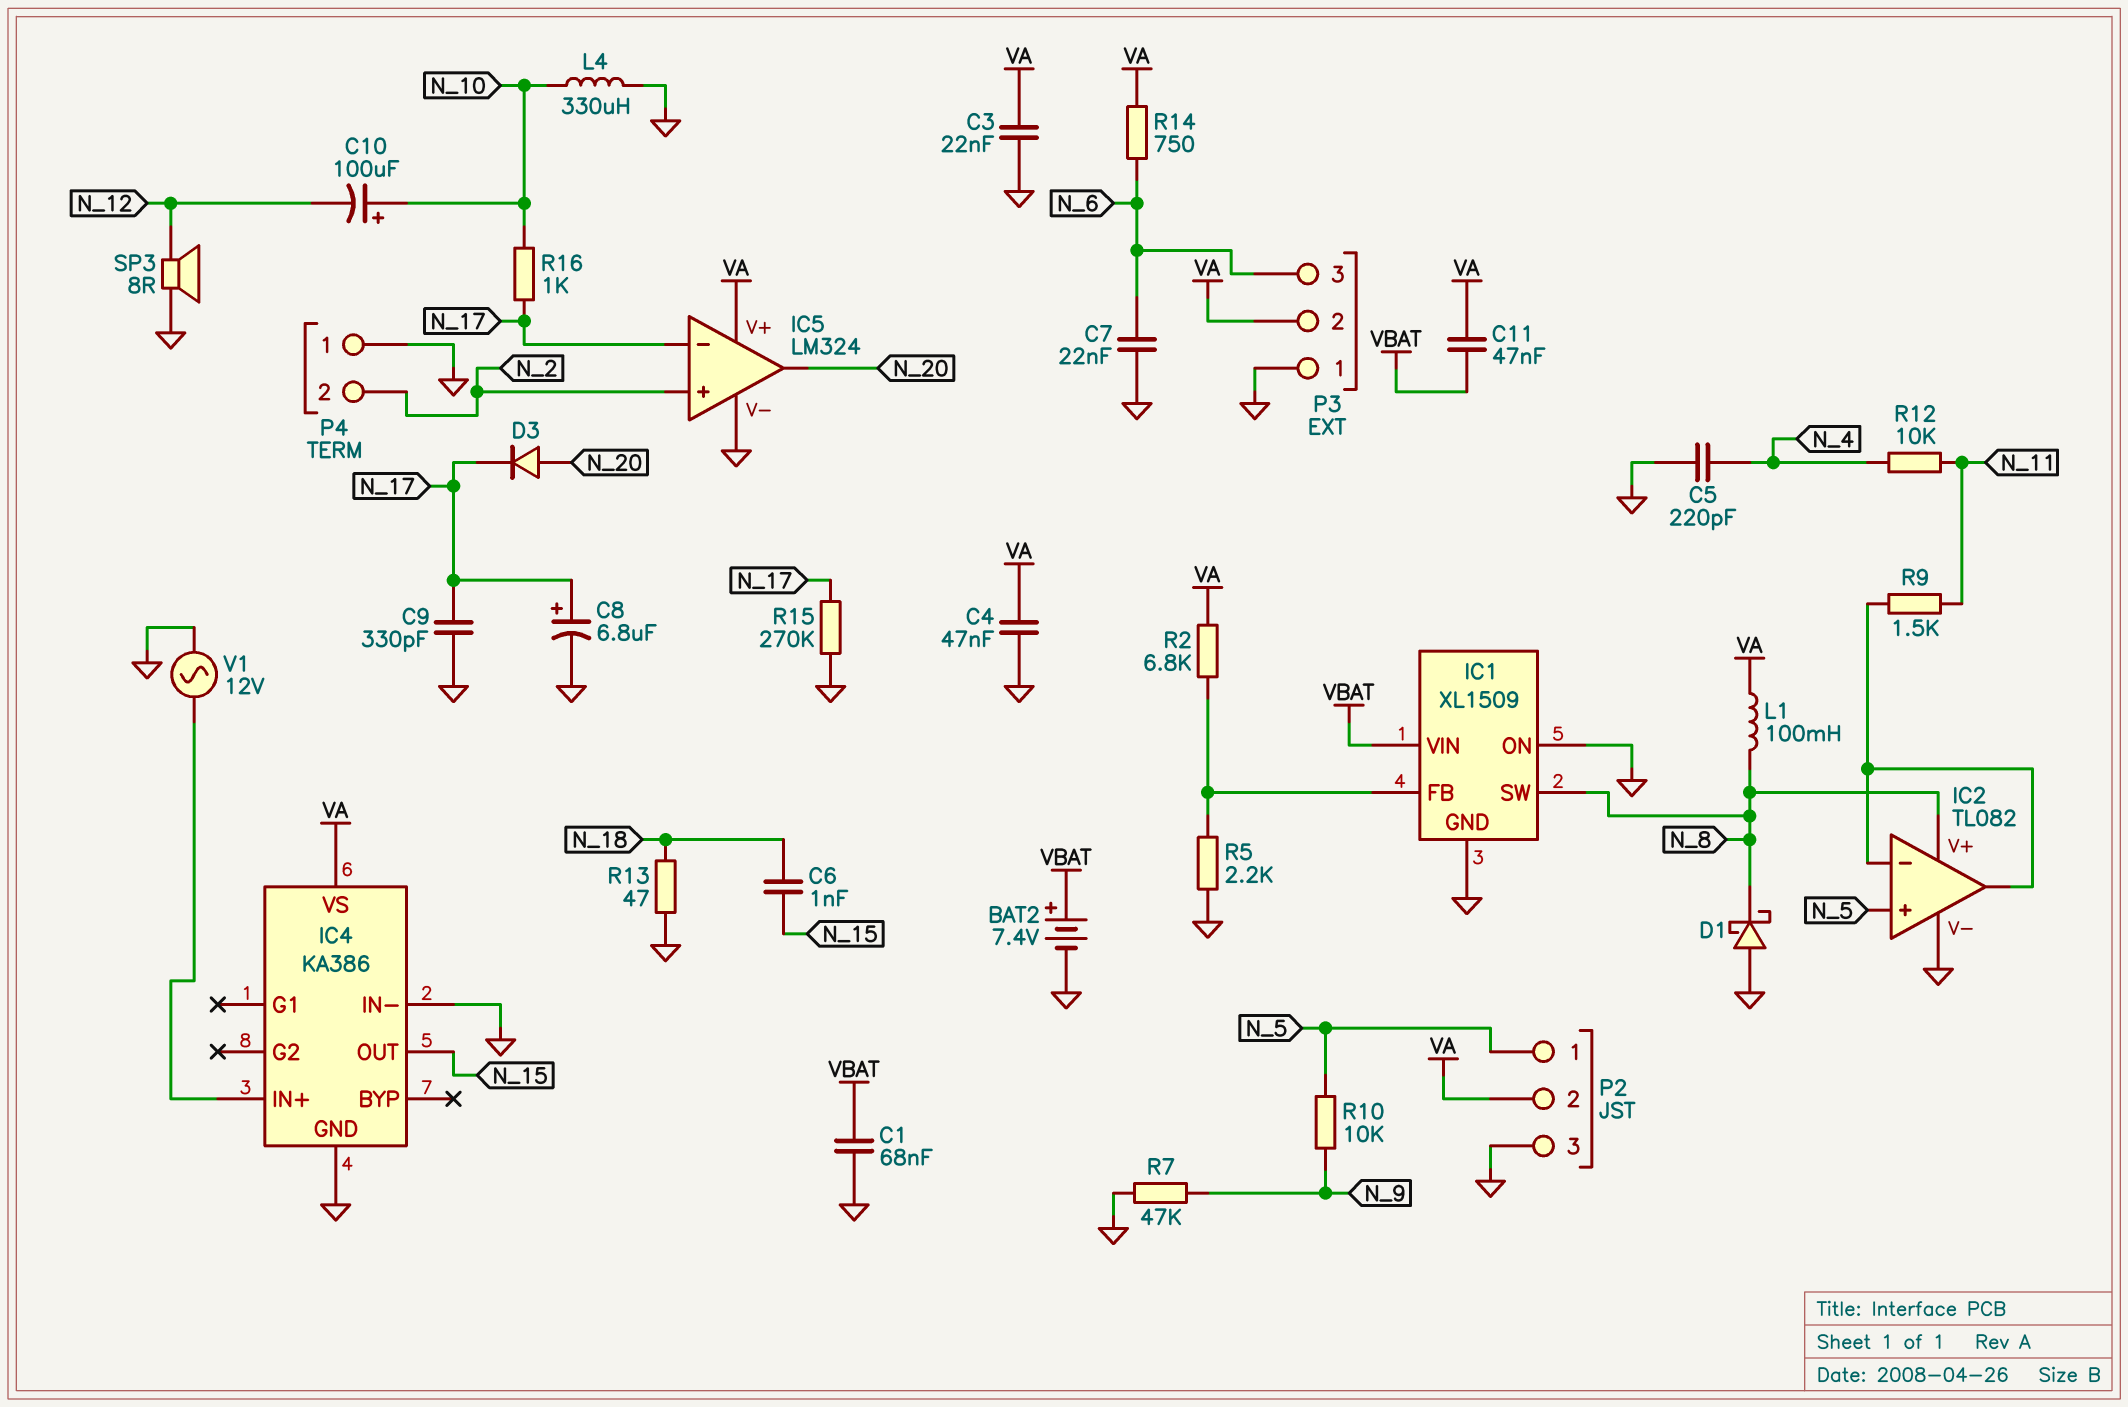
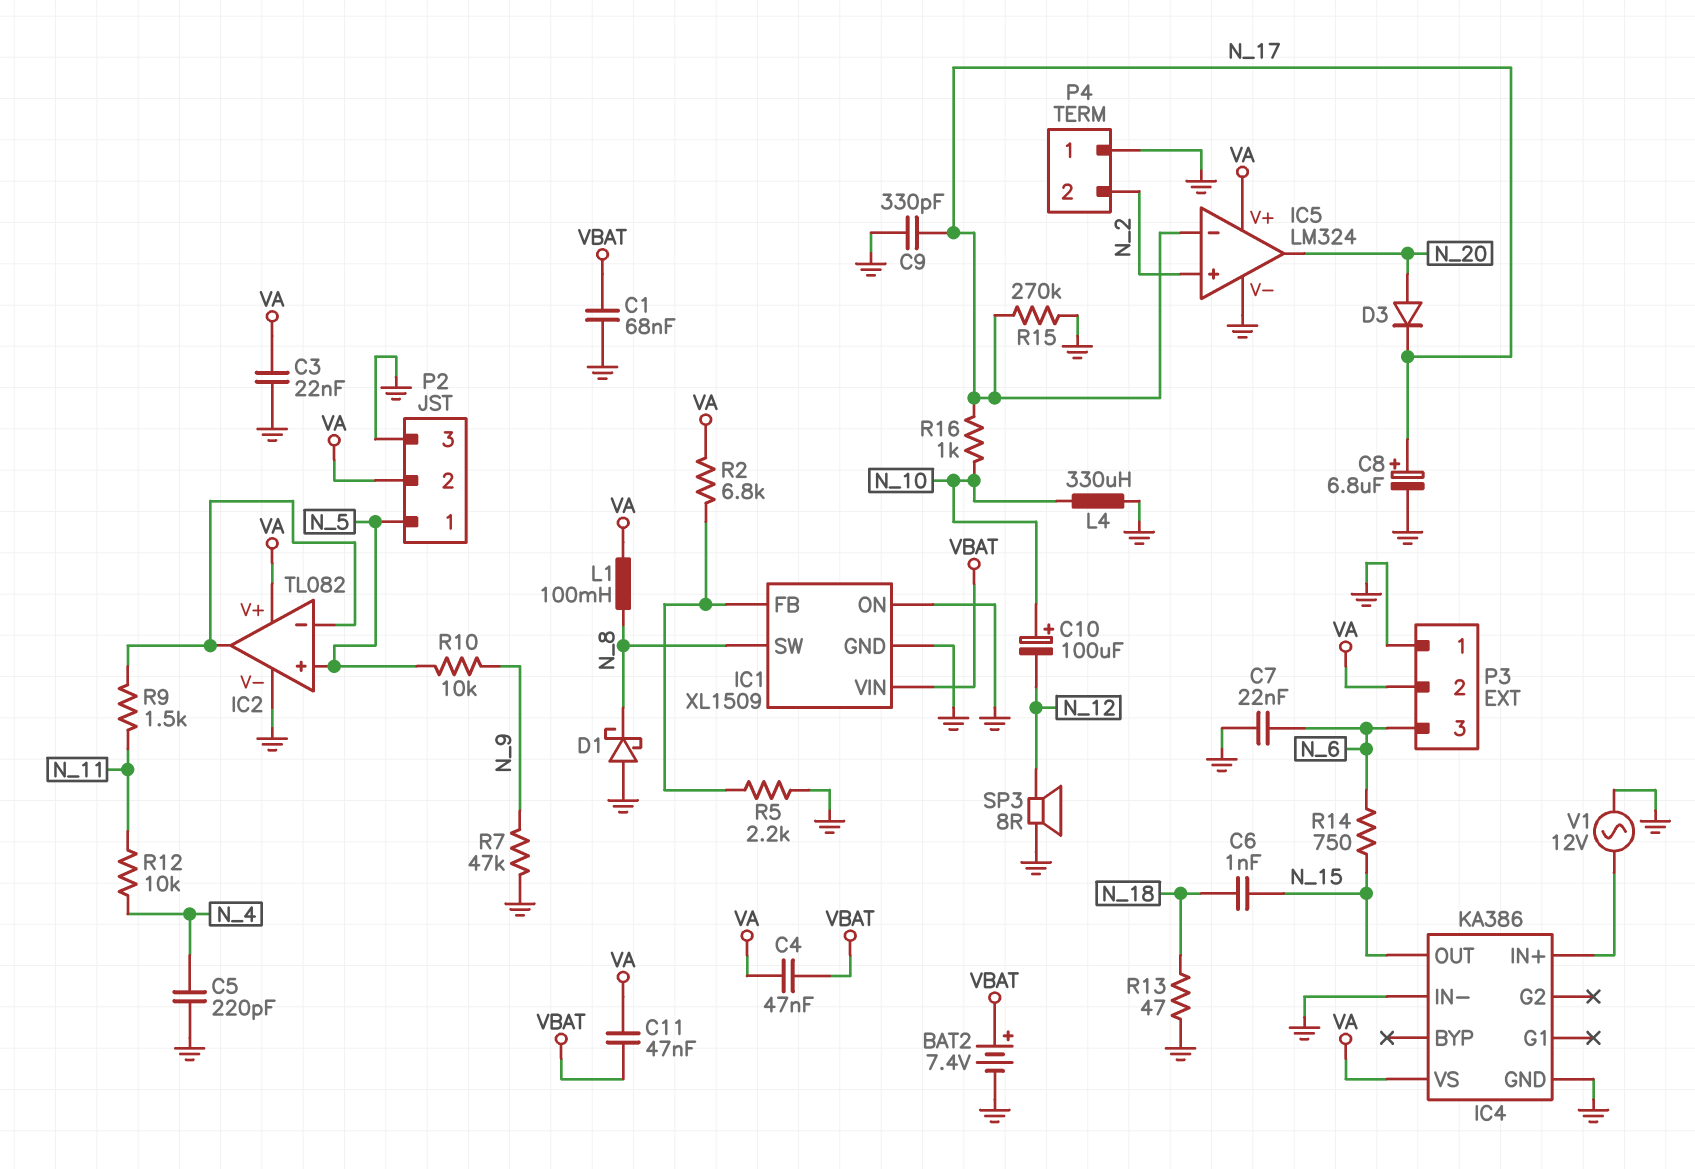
C4: 47nF (GND, VA) -> 47nF (VA, VBAT)
IC2 pin V+: N_8 -> VA
R14: 750 (N_6, VA) -> 750 (N_6, N_15)

